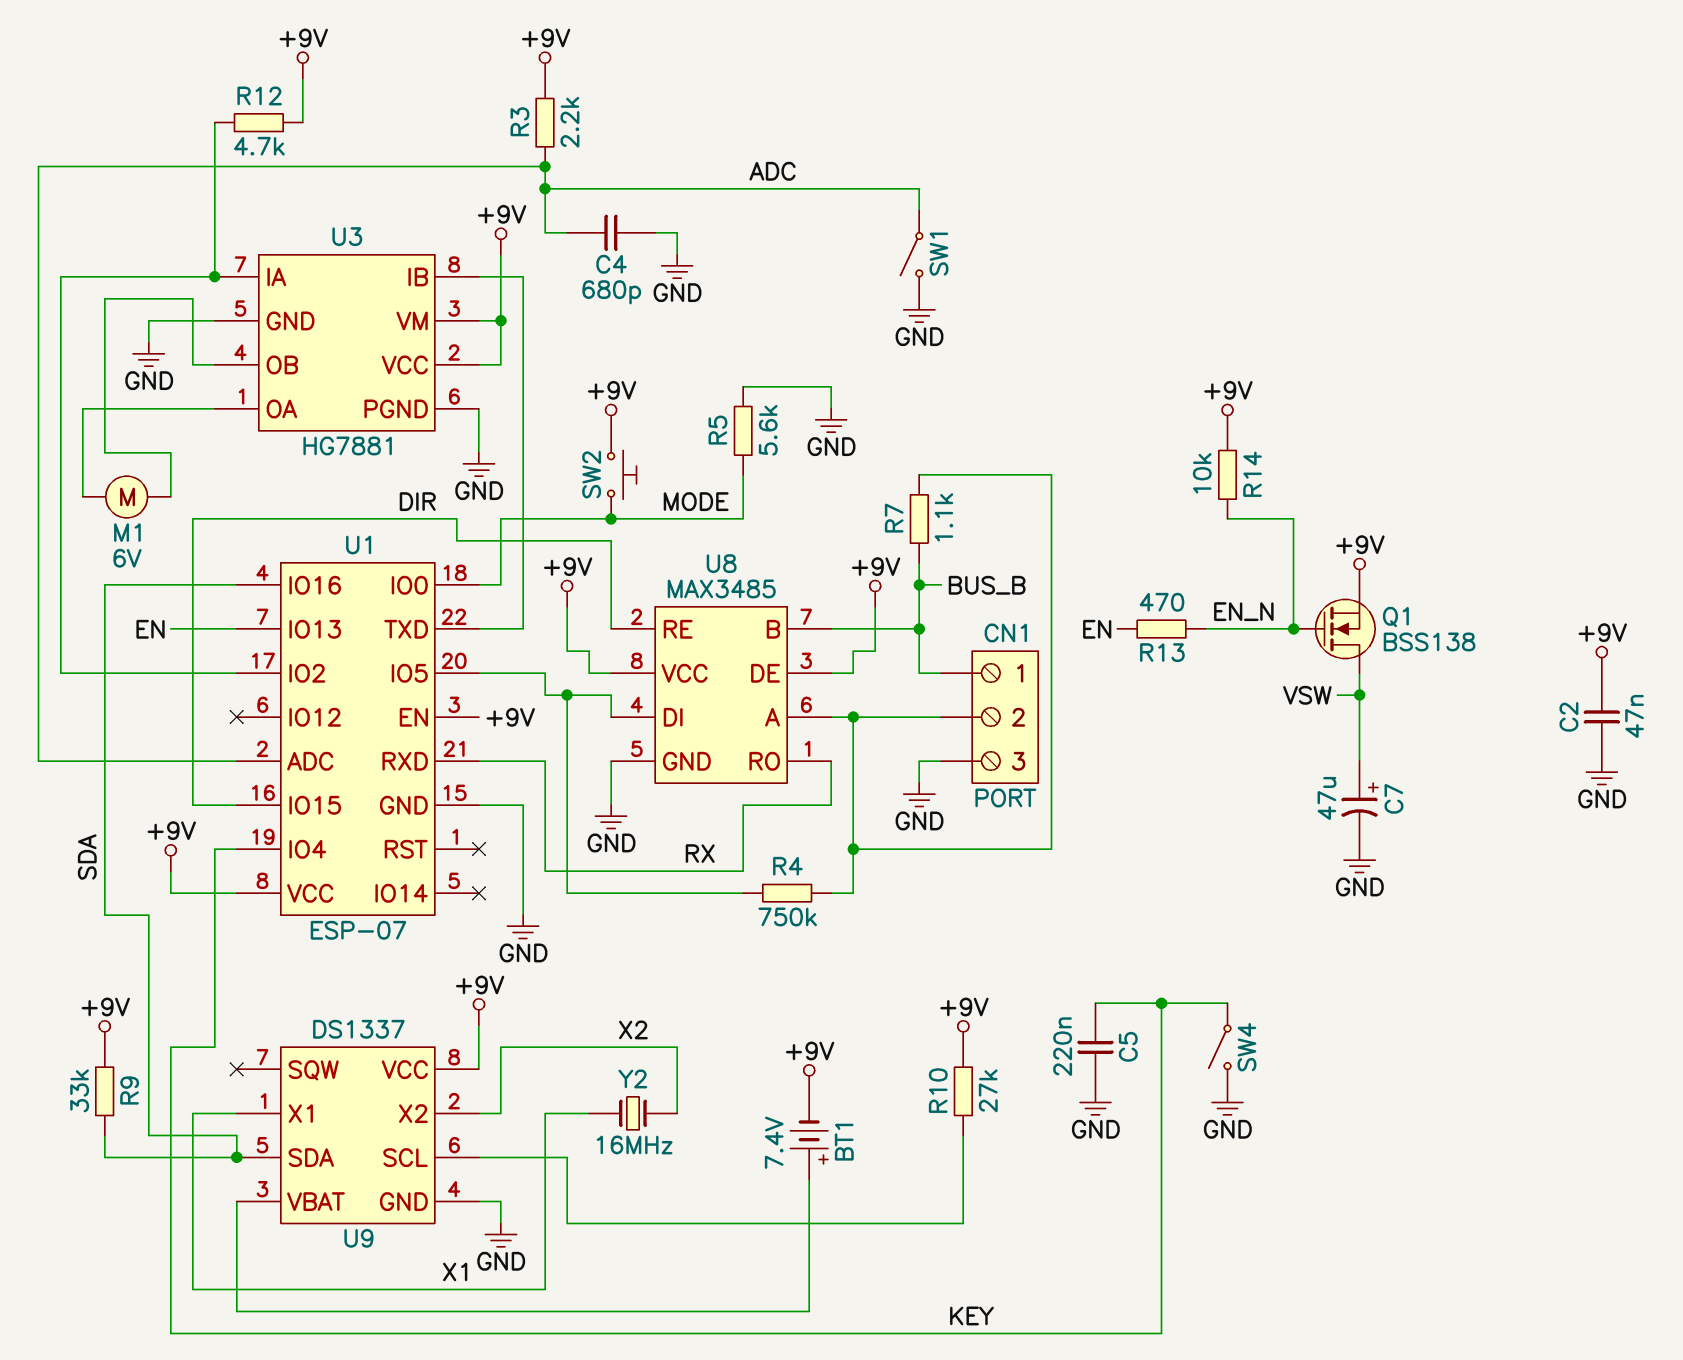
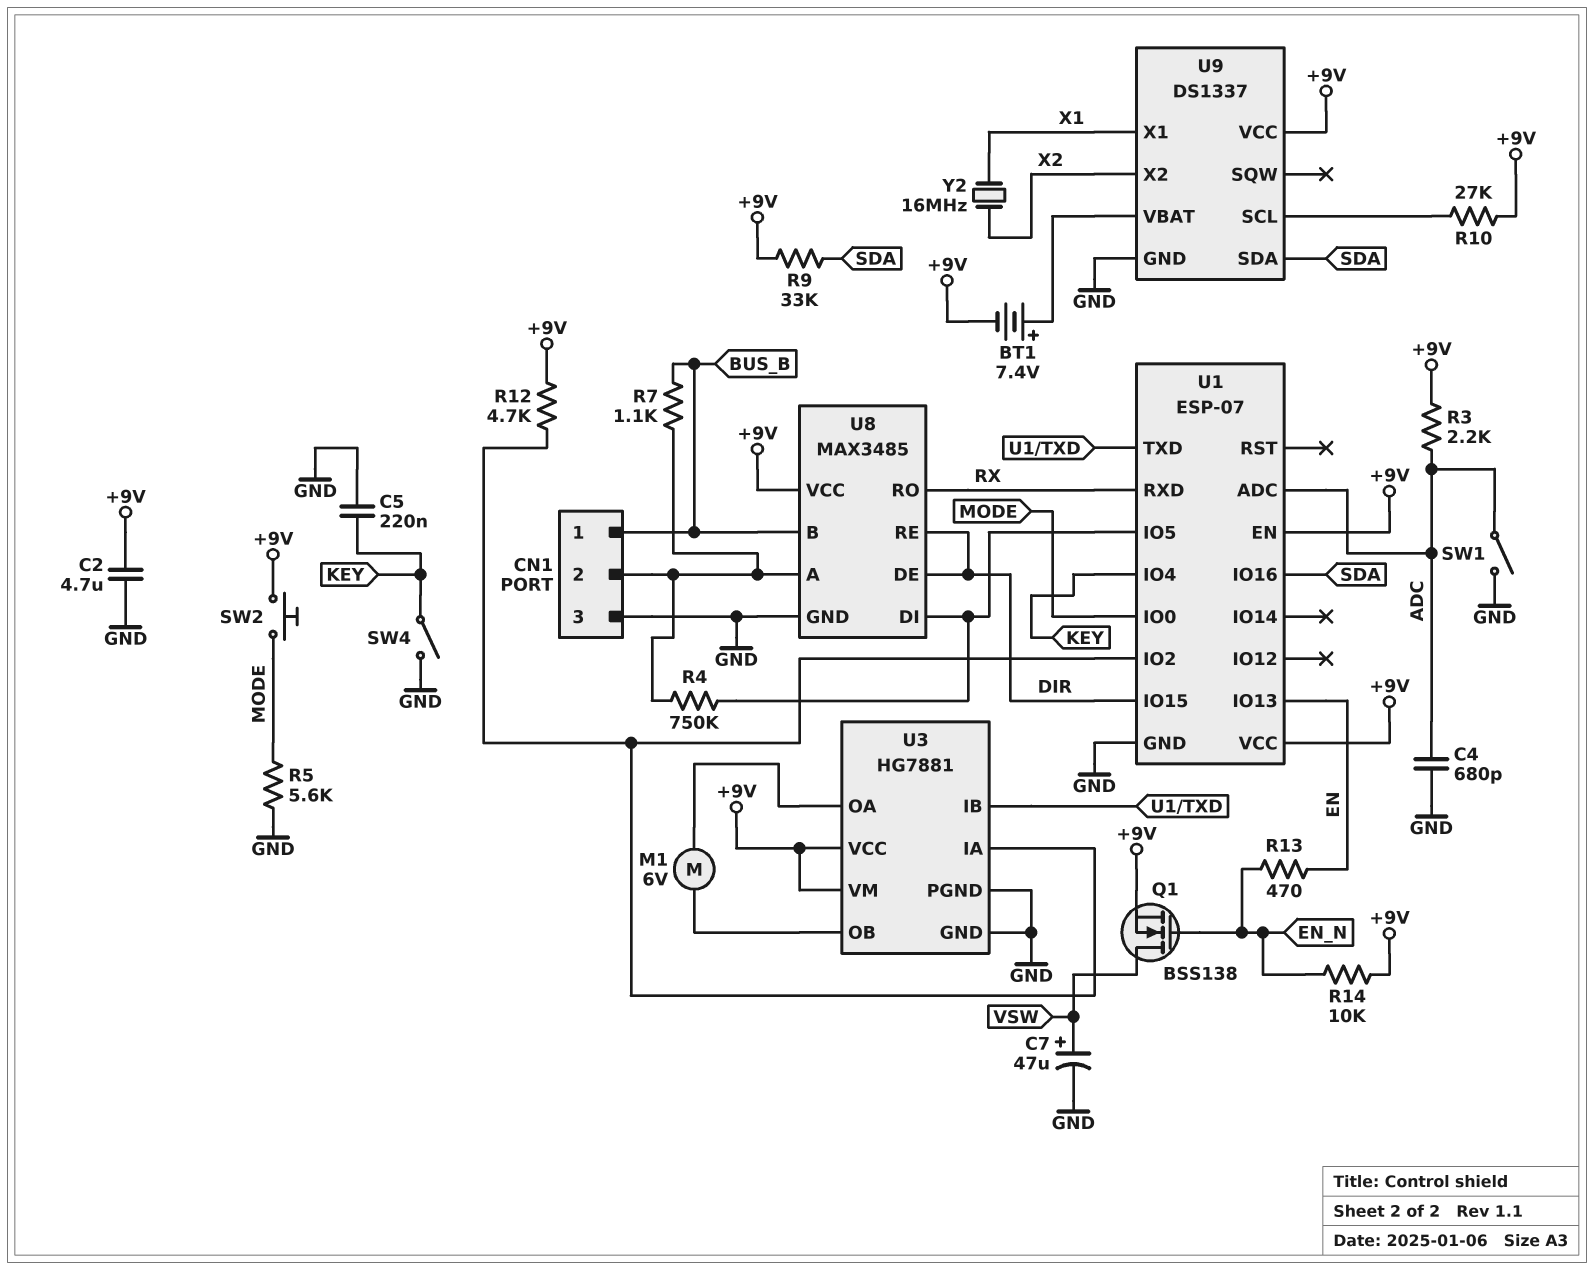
C2: 47nF (+9V, GND) -> 4.7uF (+9V, GND)
U8 pin DE: +9V -> DIR

